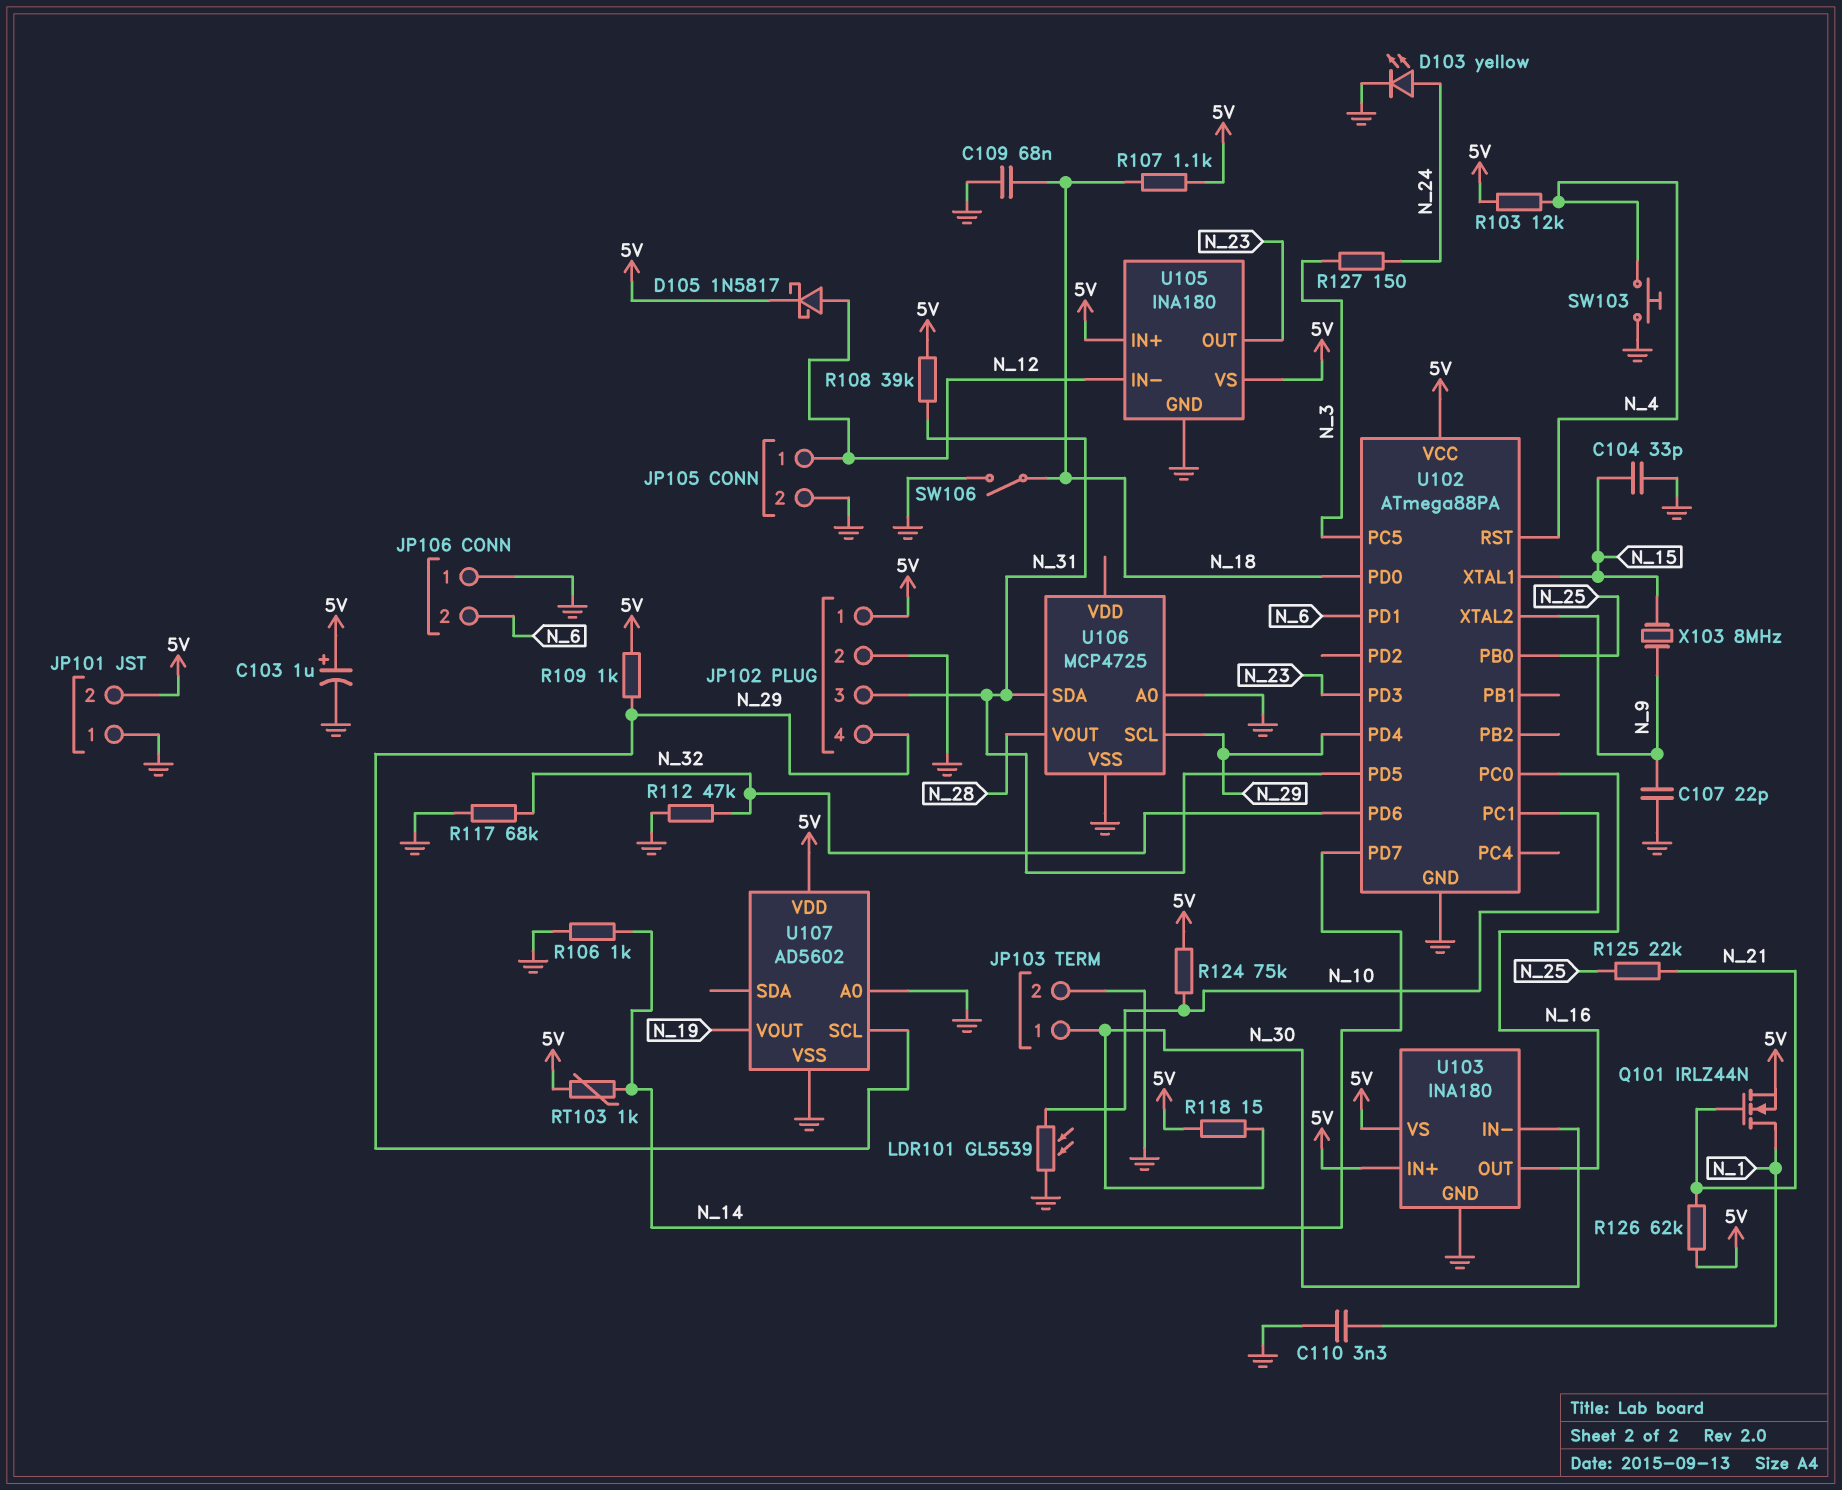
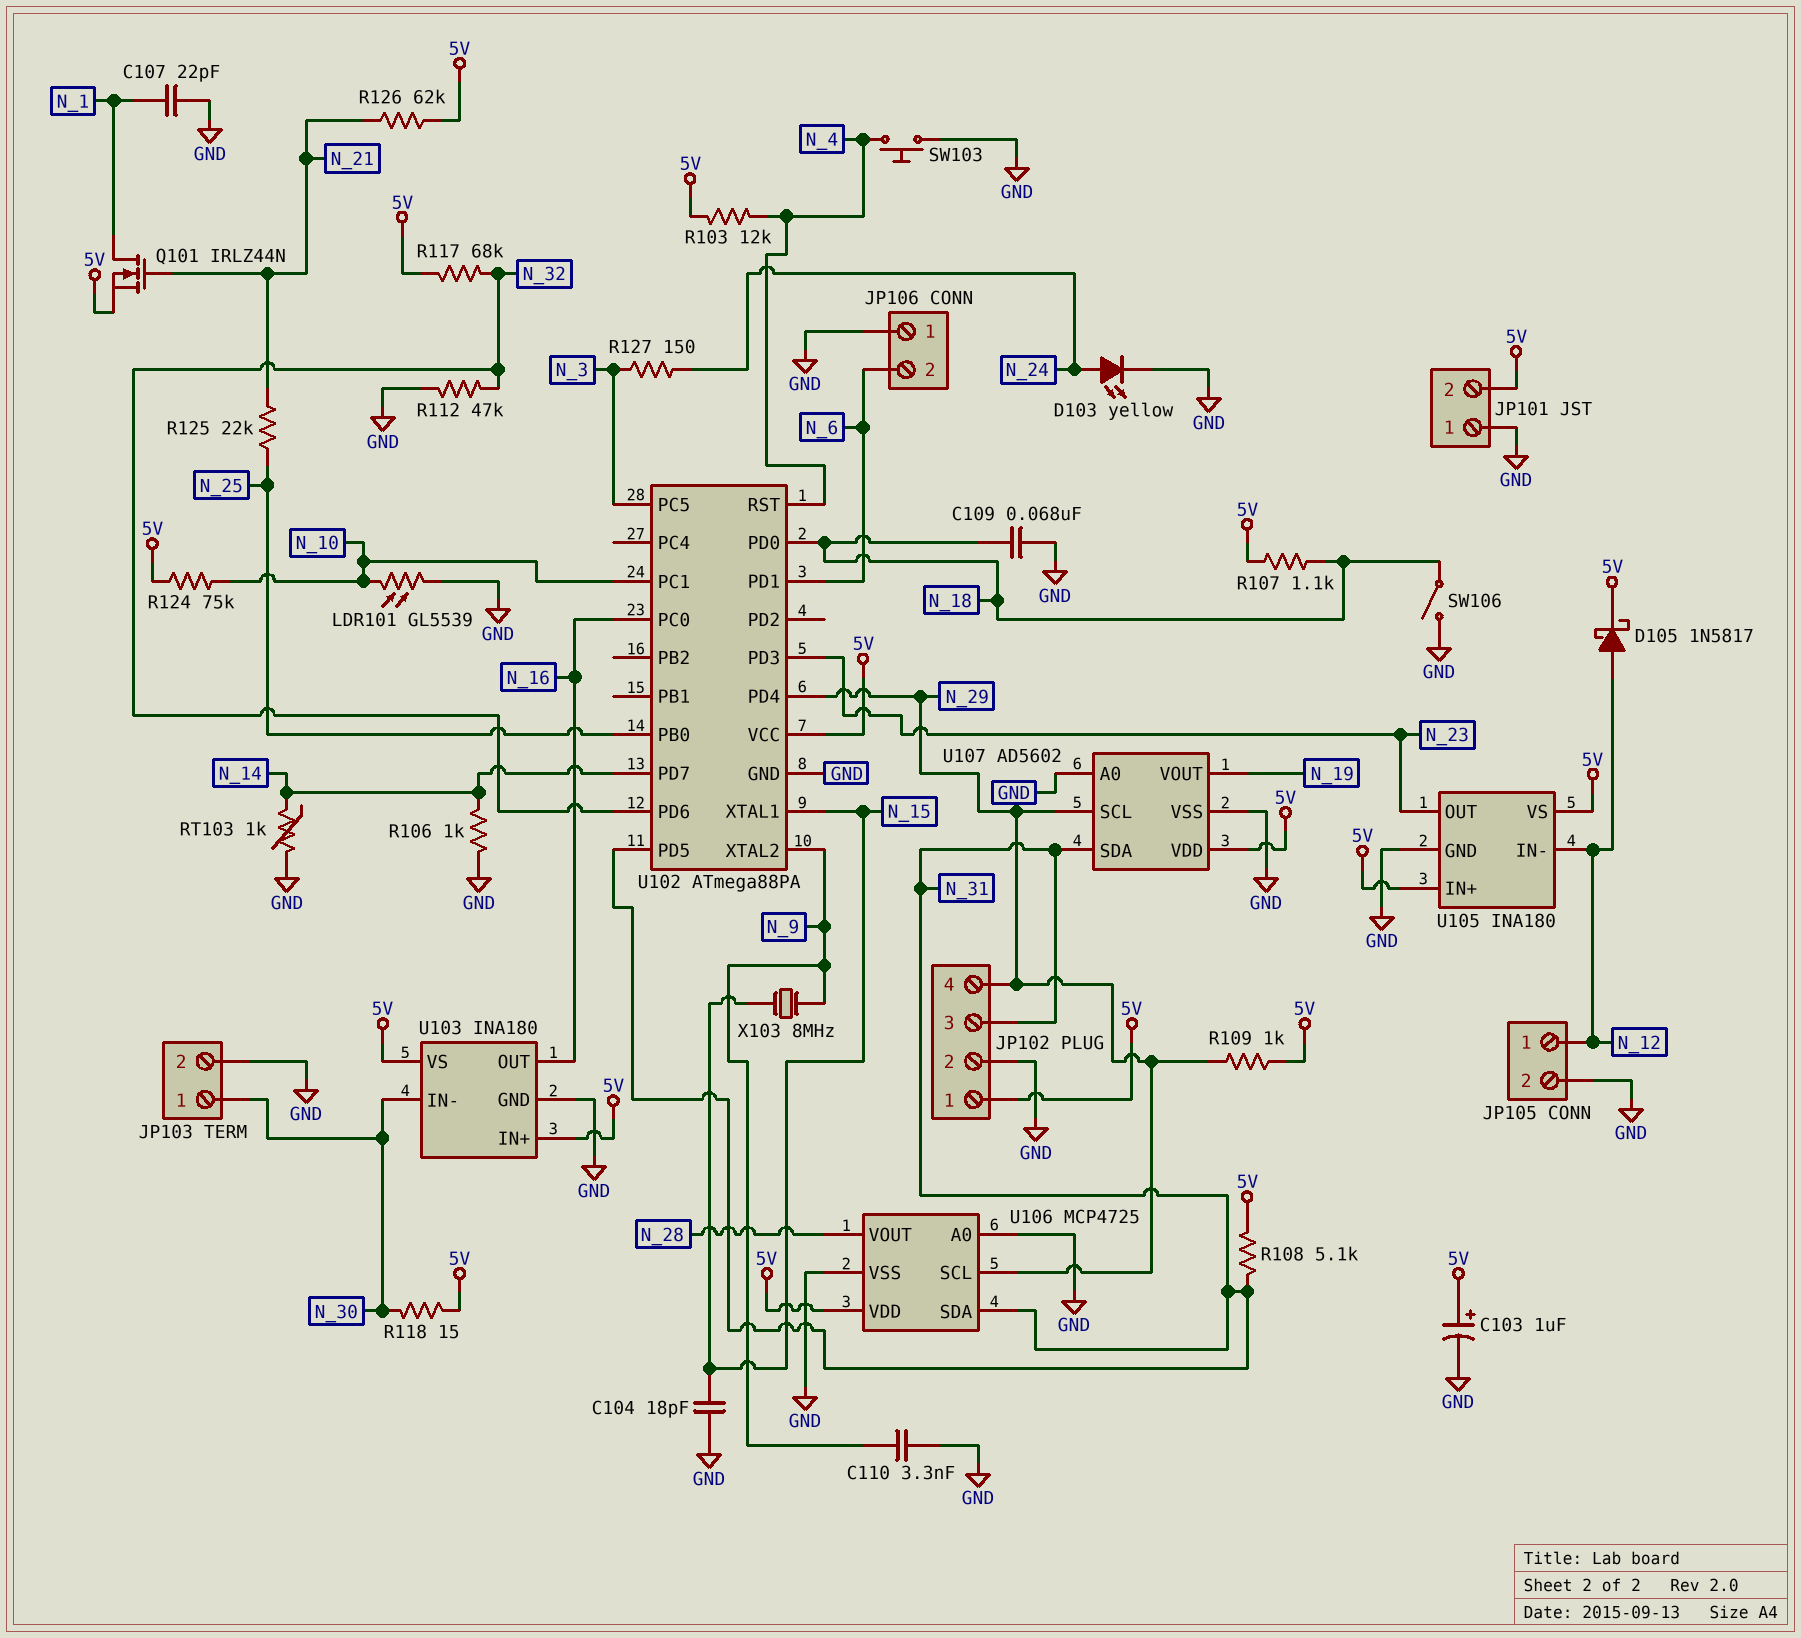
C104: 33pF (GND, N_15) -> 18pF (GND, N_15)
C107: 22pF (GND, N_9) -> 22pF (GND, N_1)
C110: 3.3nF (GND, N_1) -> 3.3nF (GND, N_9)
R108: 39k (5V, N_31) -> 5.1k (5V, N_31)
R117: 68k (GND, N_32) -> 68k (5V, N_32)
RT103: 1k (5V, N_14) -> 1k (GND, N_14)
U106 pin VDD: none -> 5V
U107 pin SDA: none -> N_31

